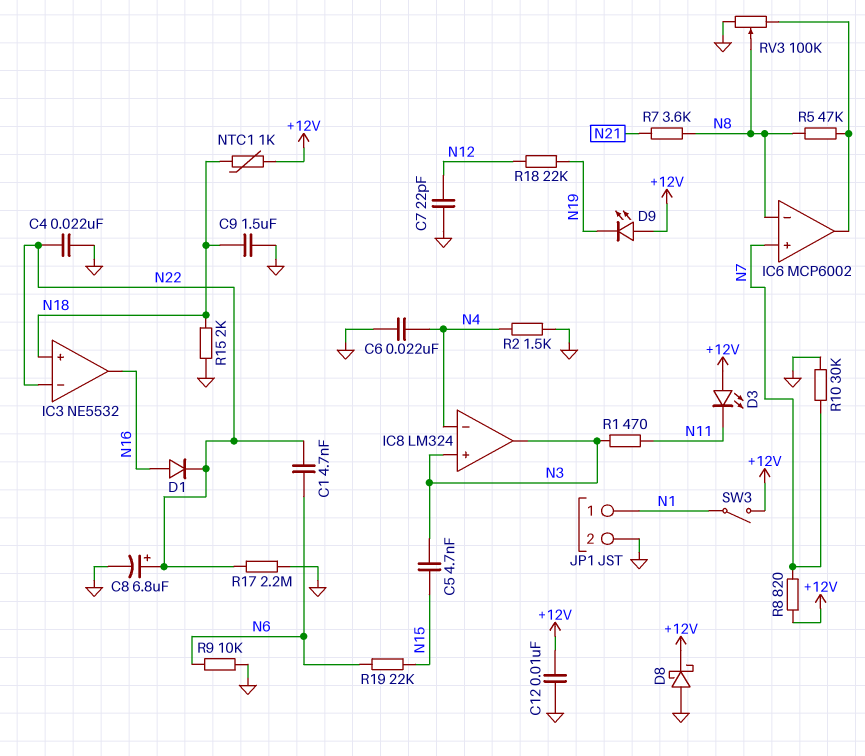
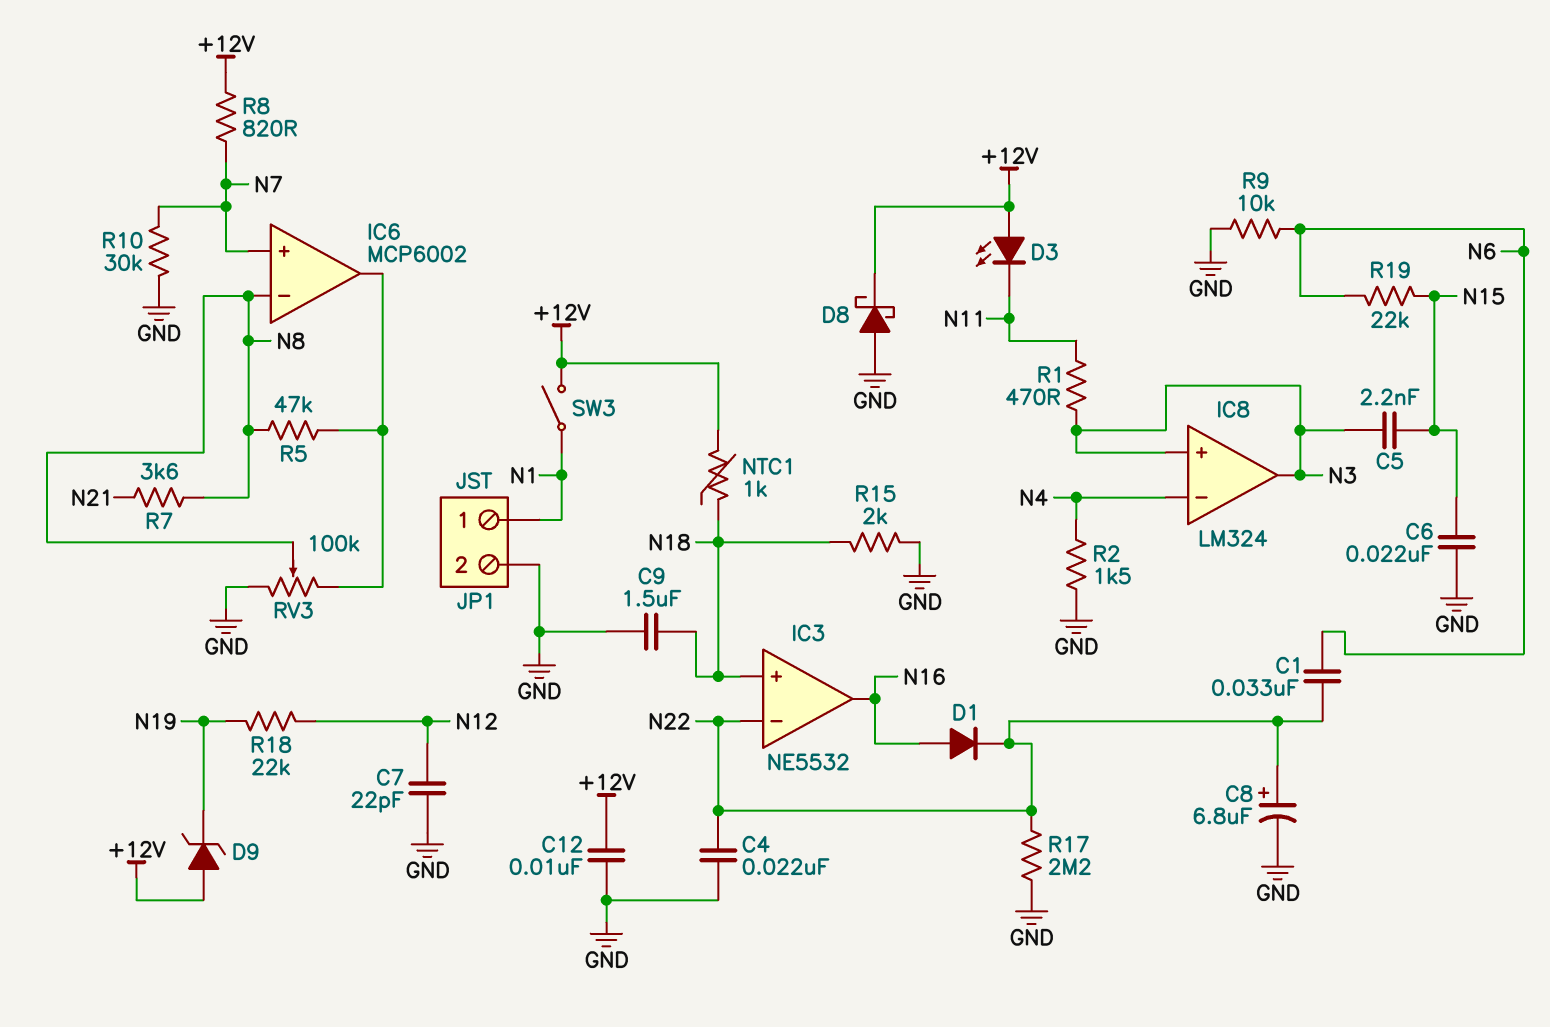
C1: 4.7nF (N6, N22) -> 33nF (N6, N22)
C5: 4.7nF (N3, N15) -> 2.2nF (N3, N15)
C6: 22nF (GND, N4) -> 22nF (GND, N15)
D9: LED (A +12V, K N19) -> zener (A +12V, K N19)

